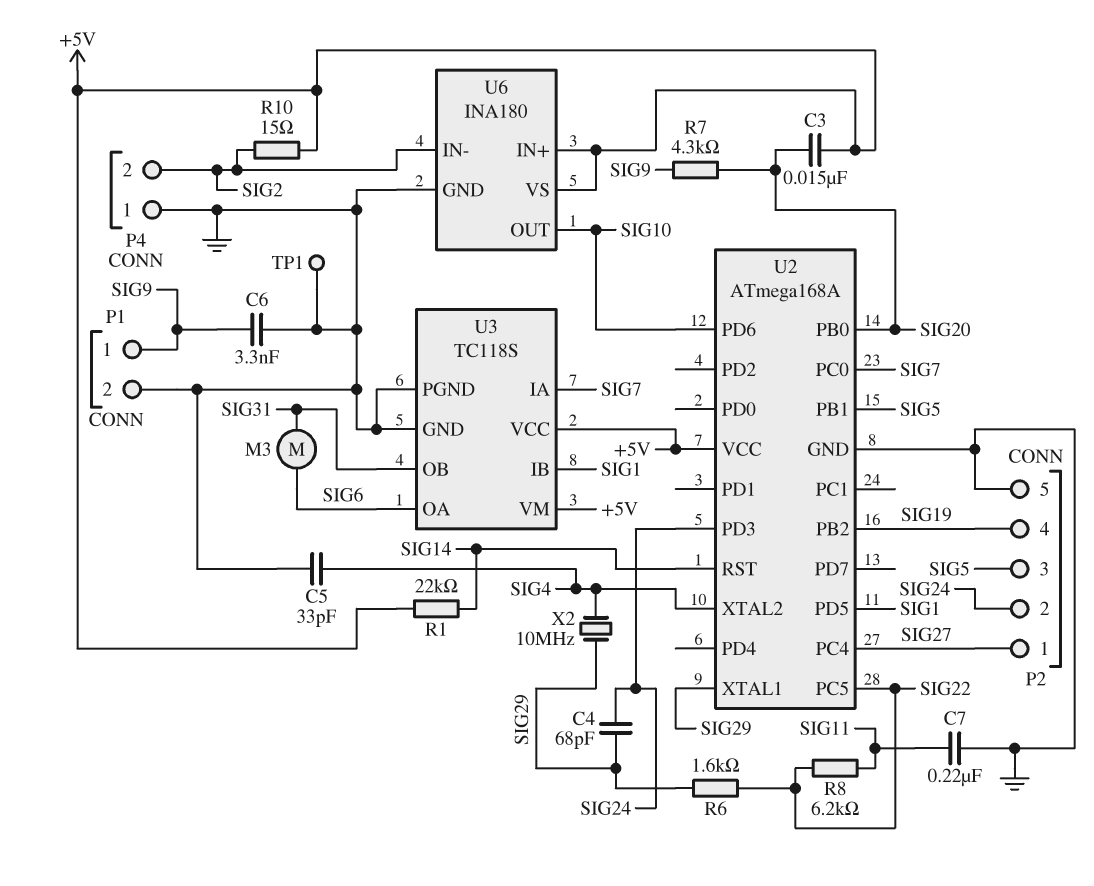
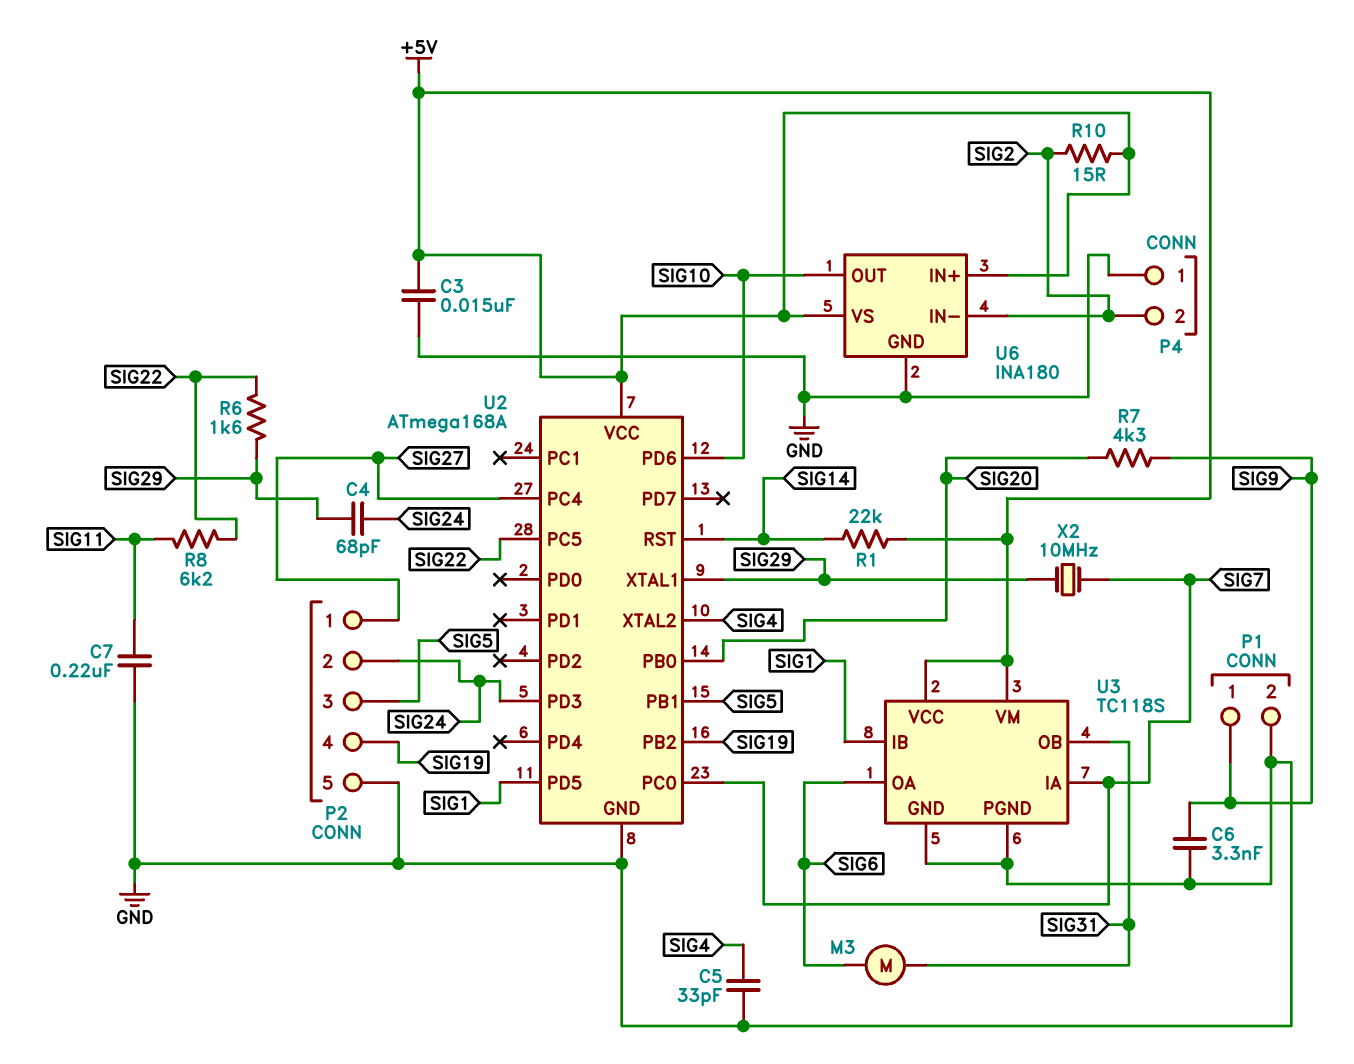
C3: 15nF (+5V, SIG20) -> 15nF (+5V, GND)
TP1: test point (GND) -> none
X2: 10MHz (SIG4, SIG29) -> 10MHz (SIG7, SIG29)

